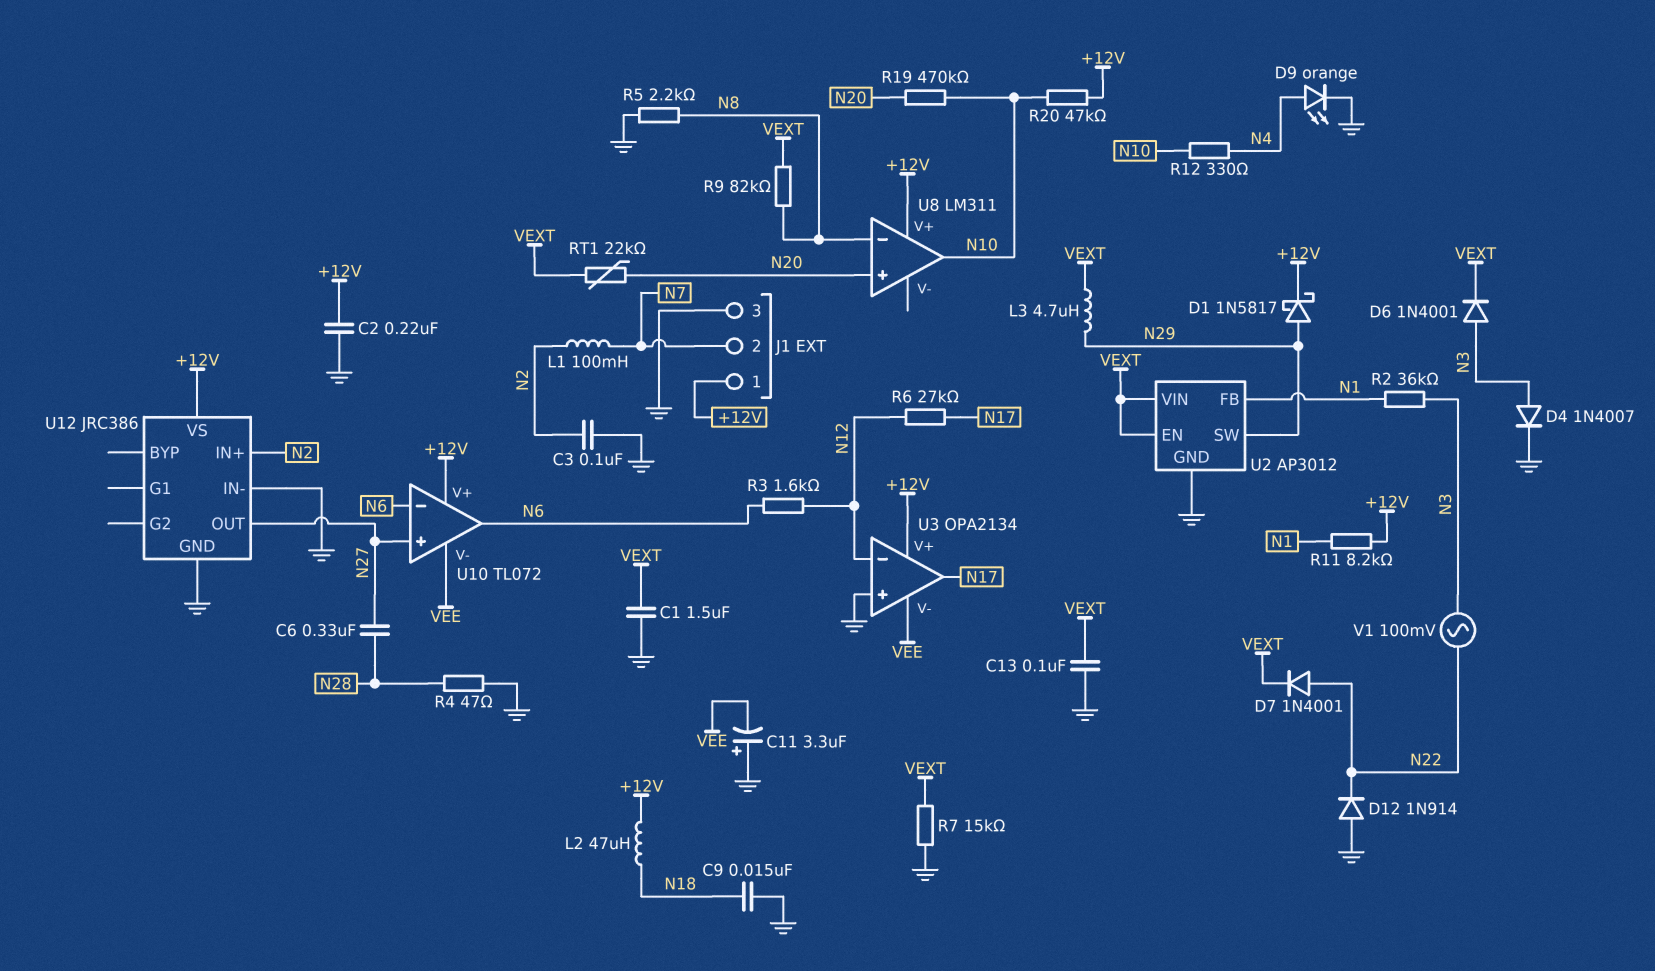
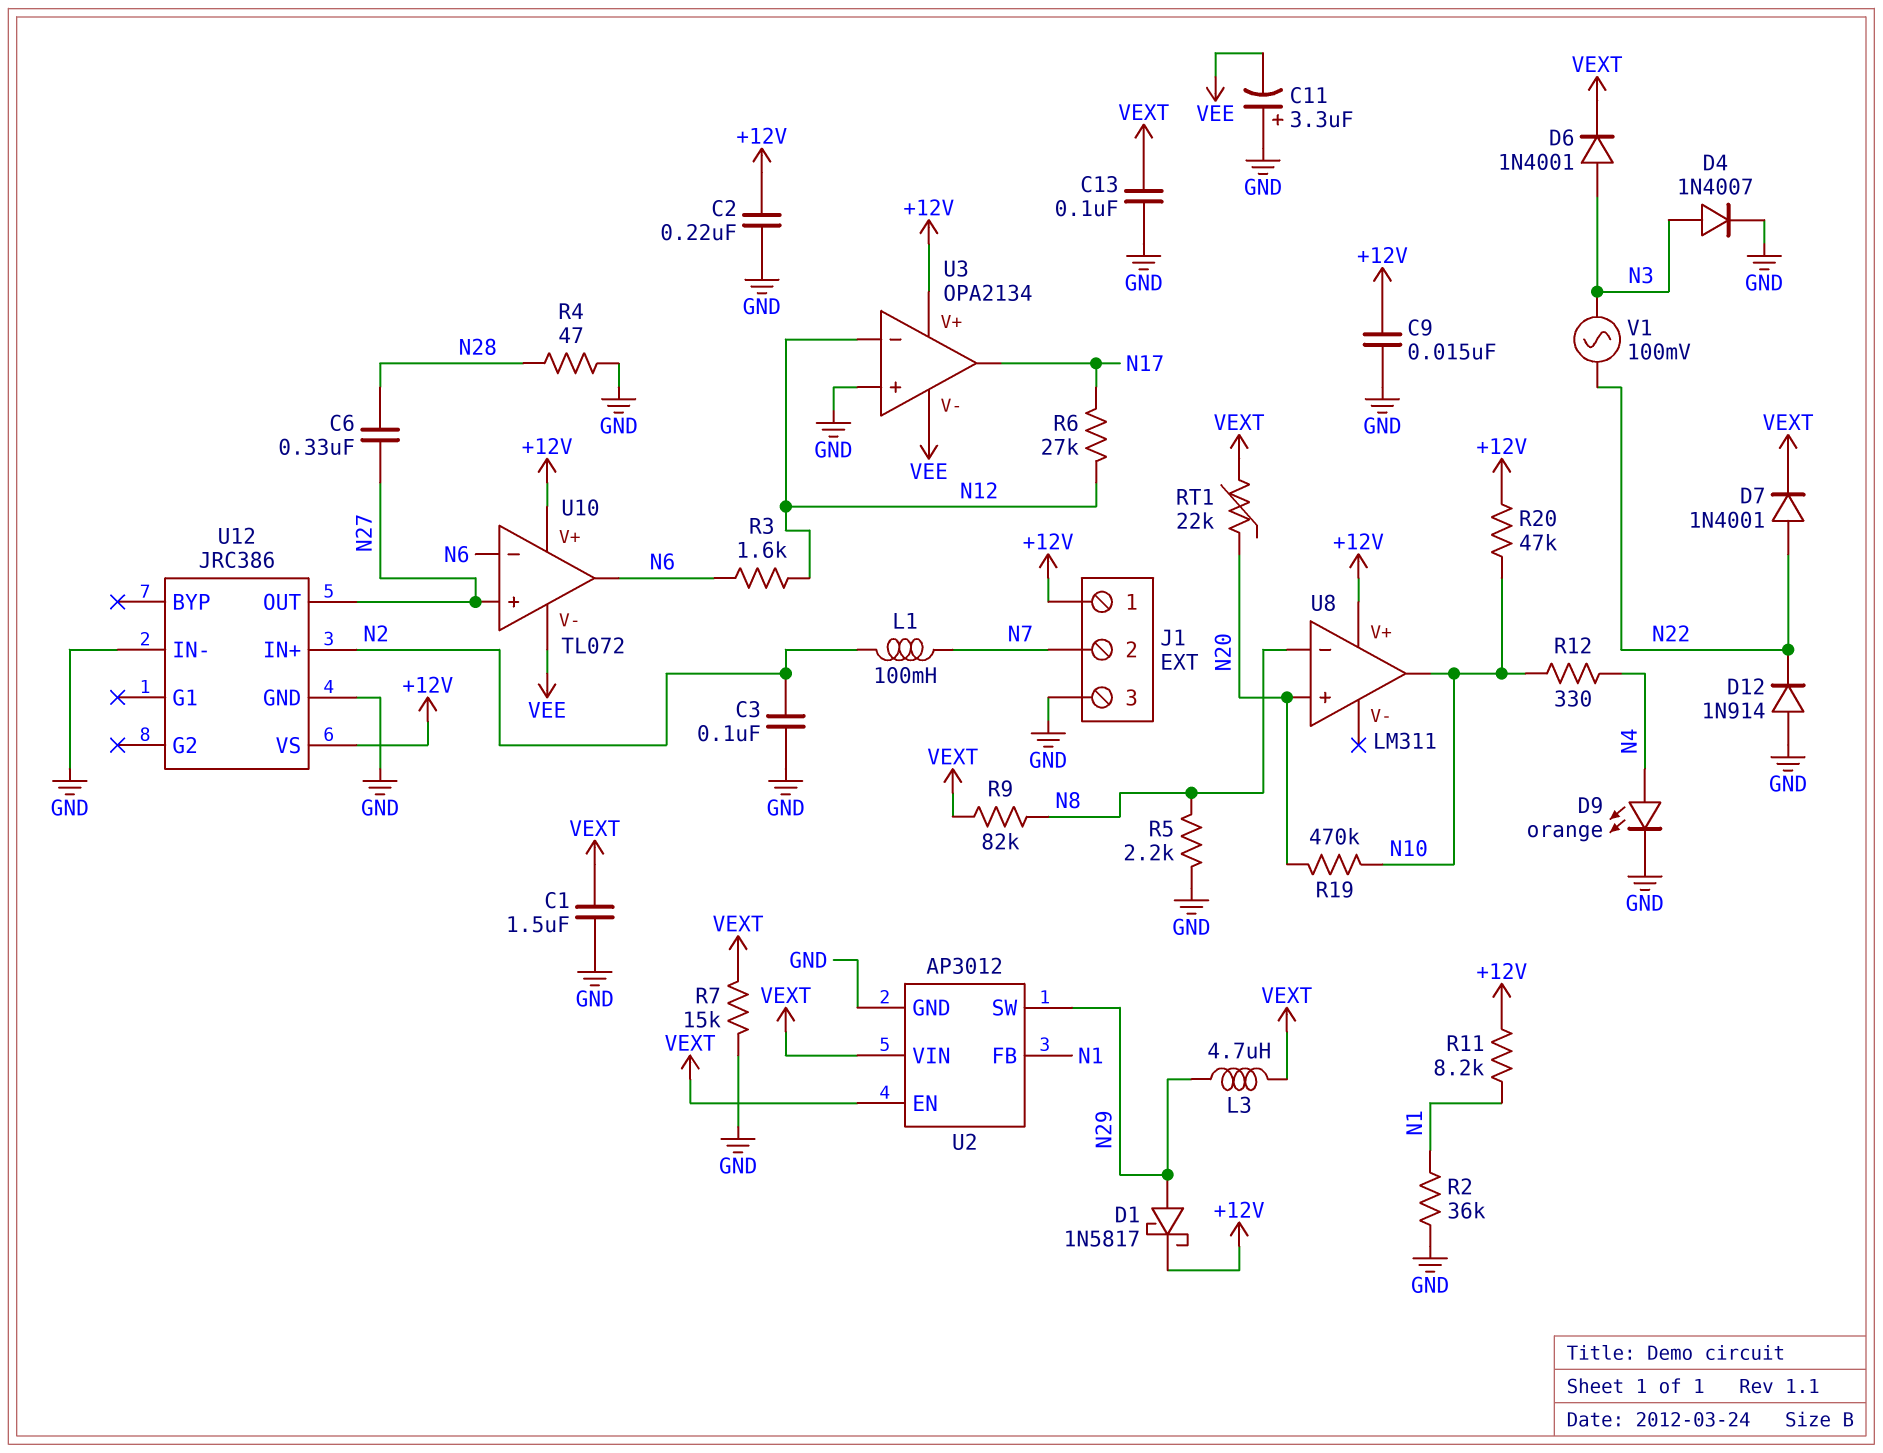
C9: 15nF (GND, N18) -> 15nF (+12V, GND)
L2: 47uH (+12V, N18) -> none
R2: 36k (N1, N3) -> 36k (GND, N1)

